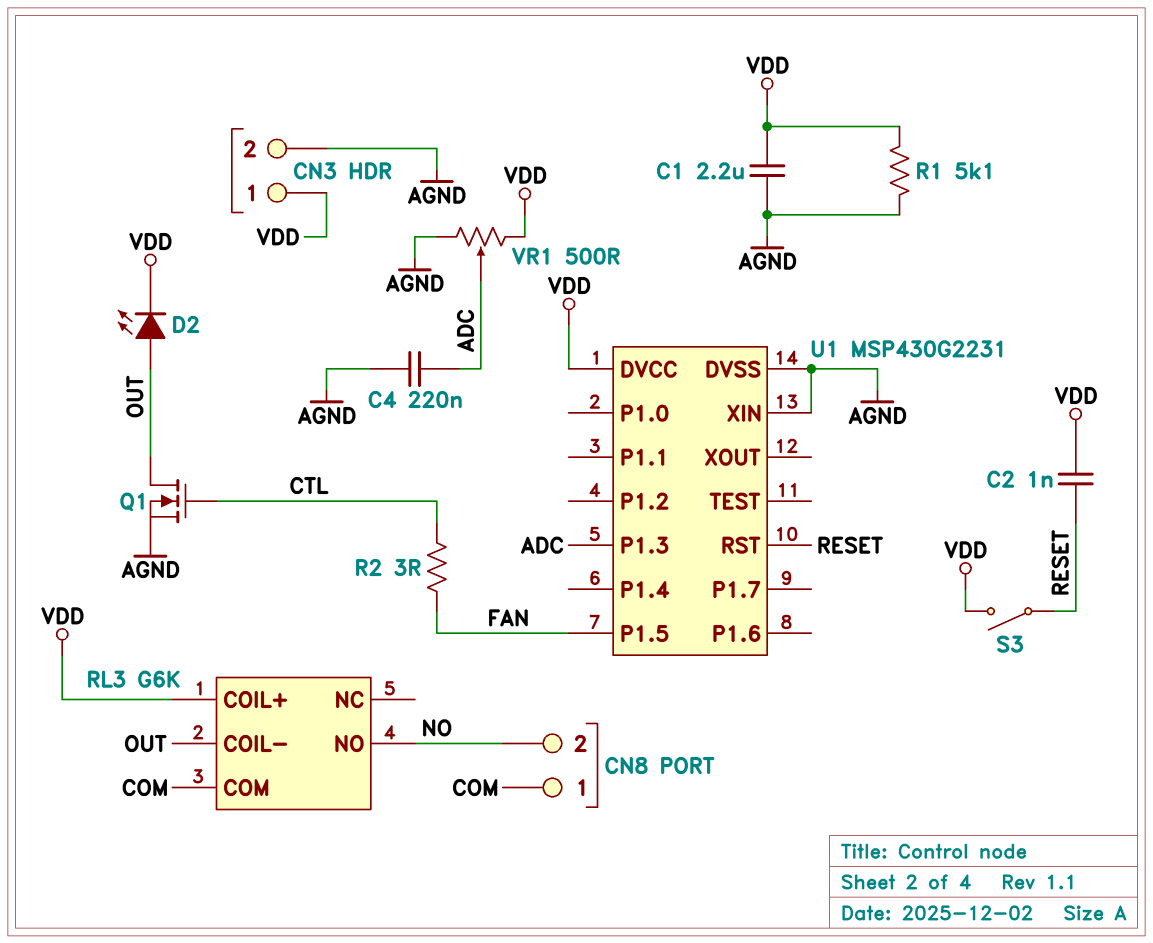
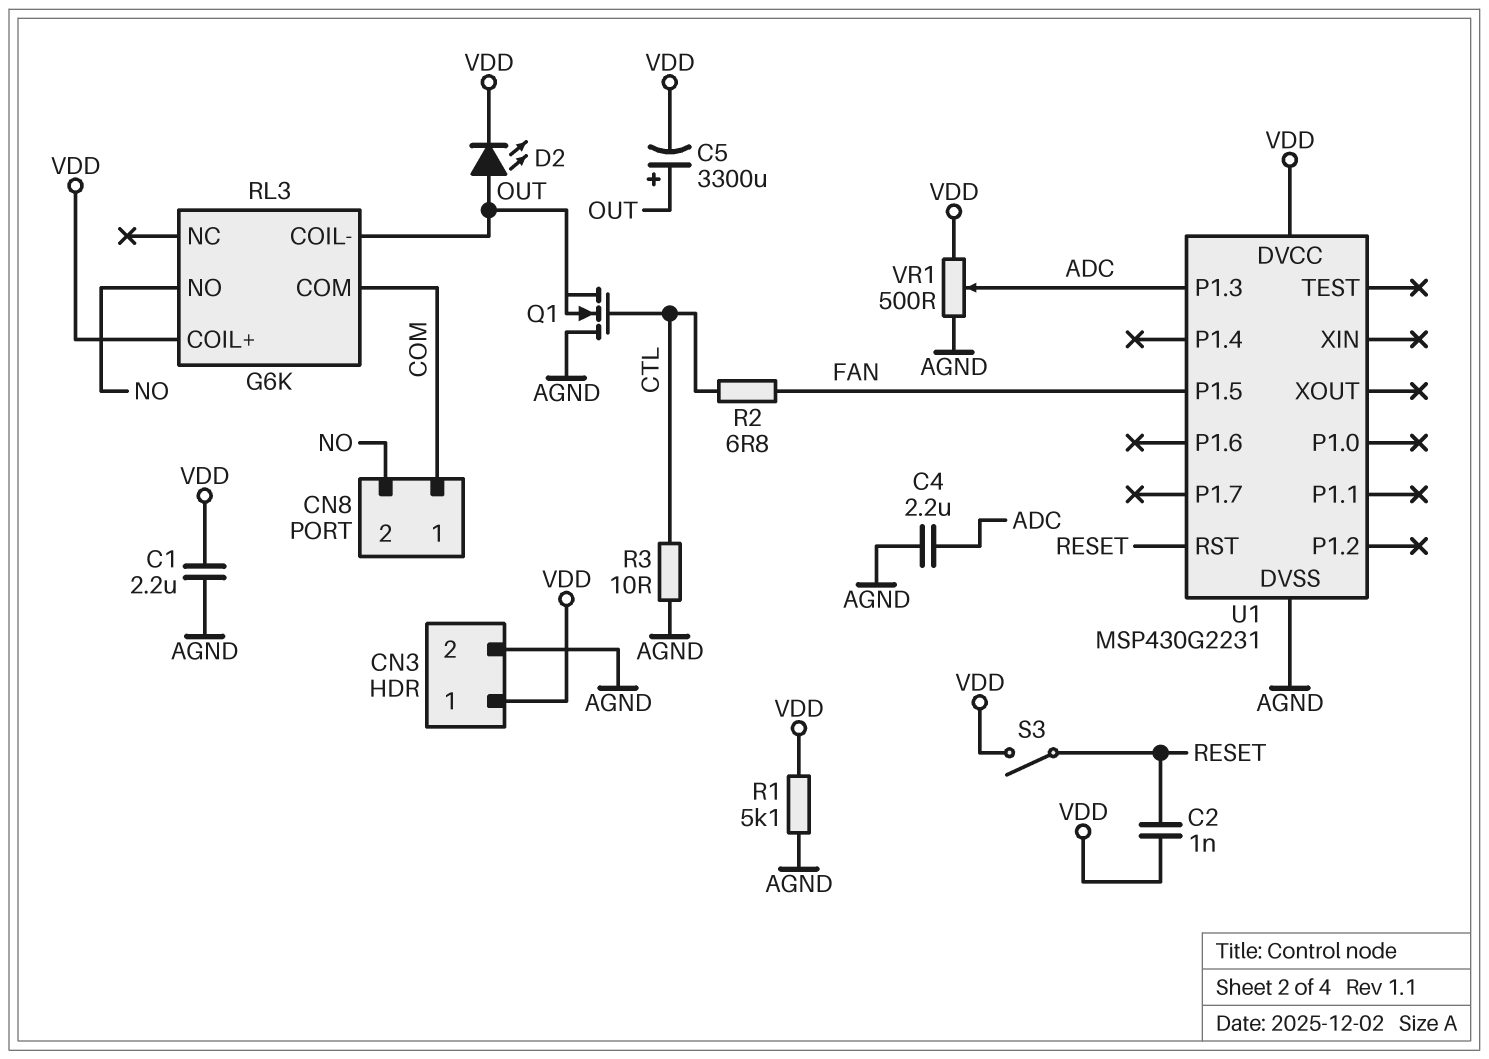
C4: 220nF (ADC, AGND) -> 2.2uF (ADC, AGND)
C5: none -> 3300uF (plus OUT, minus VDD)
Q1: NMOS (G CTL, D OUT, S AGND) -> NMOS (G CTL, D AGND, S OUT)
R2: 3 (CTL, FAN) -> 6.8 (CTL, FAN)
R3: none -> 10 (AGND, CTL)
U1 pin XIN: AGND -> none

